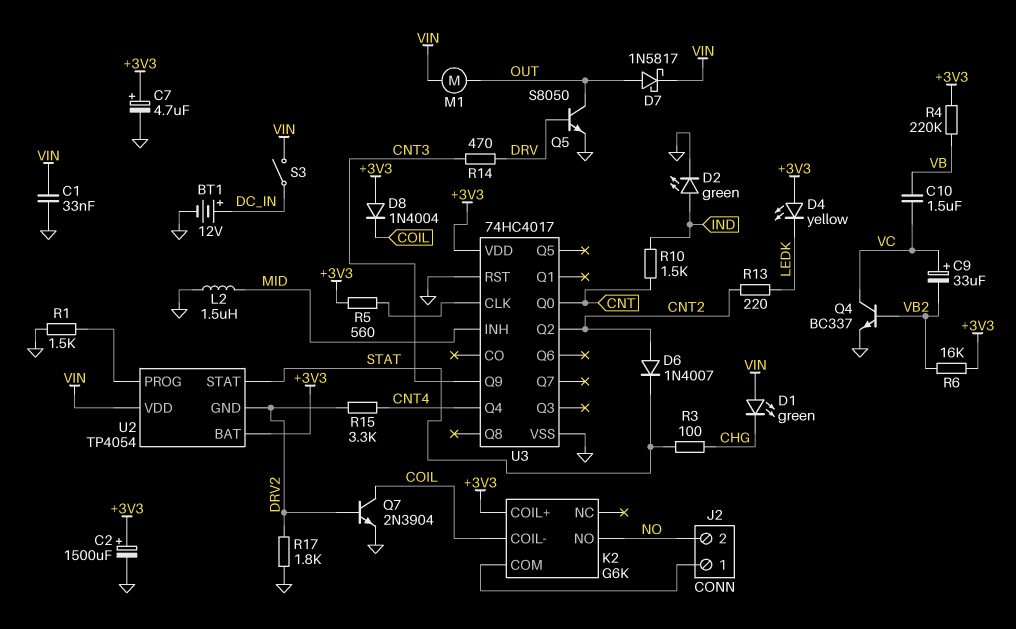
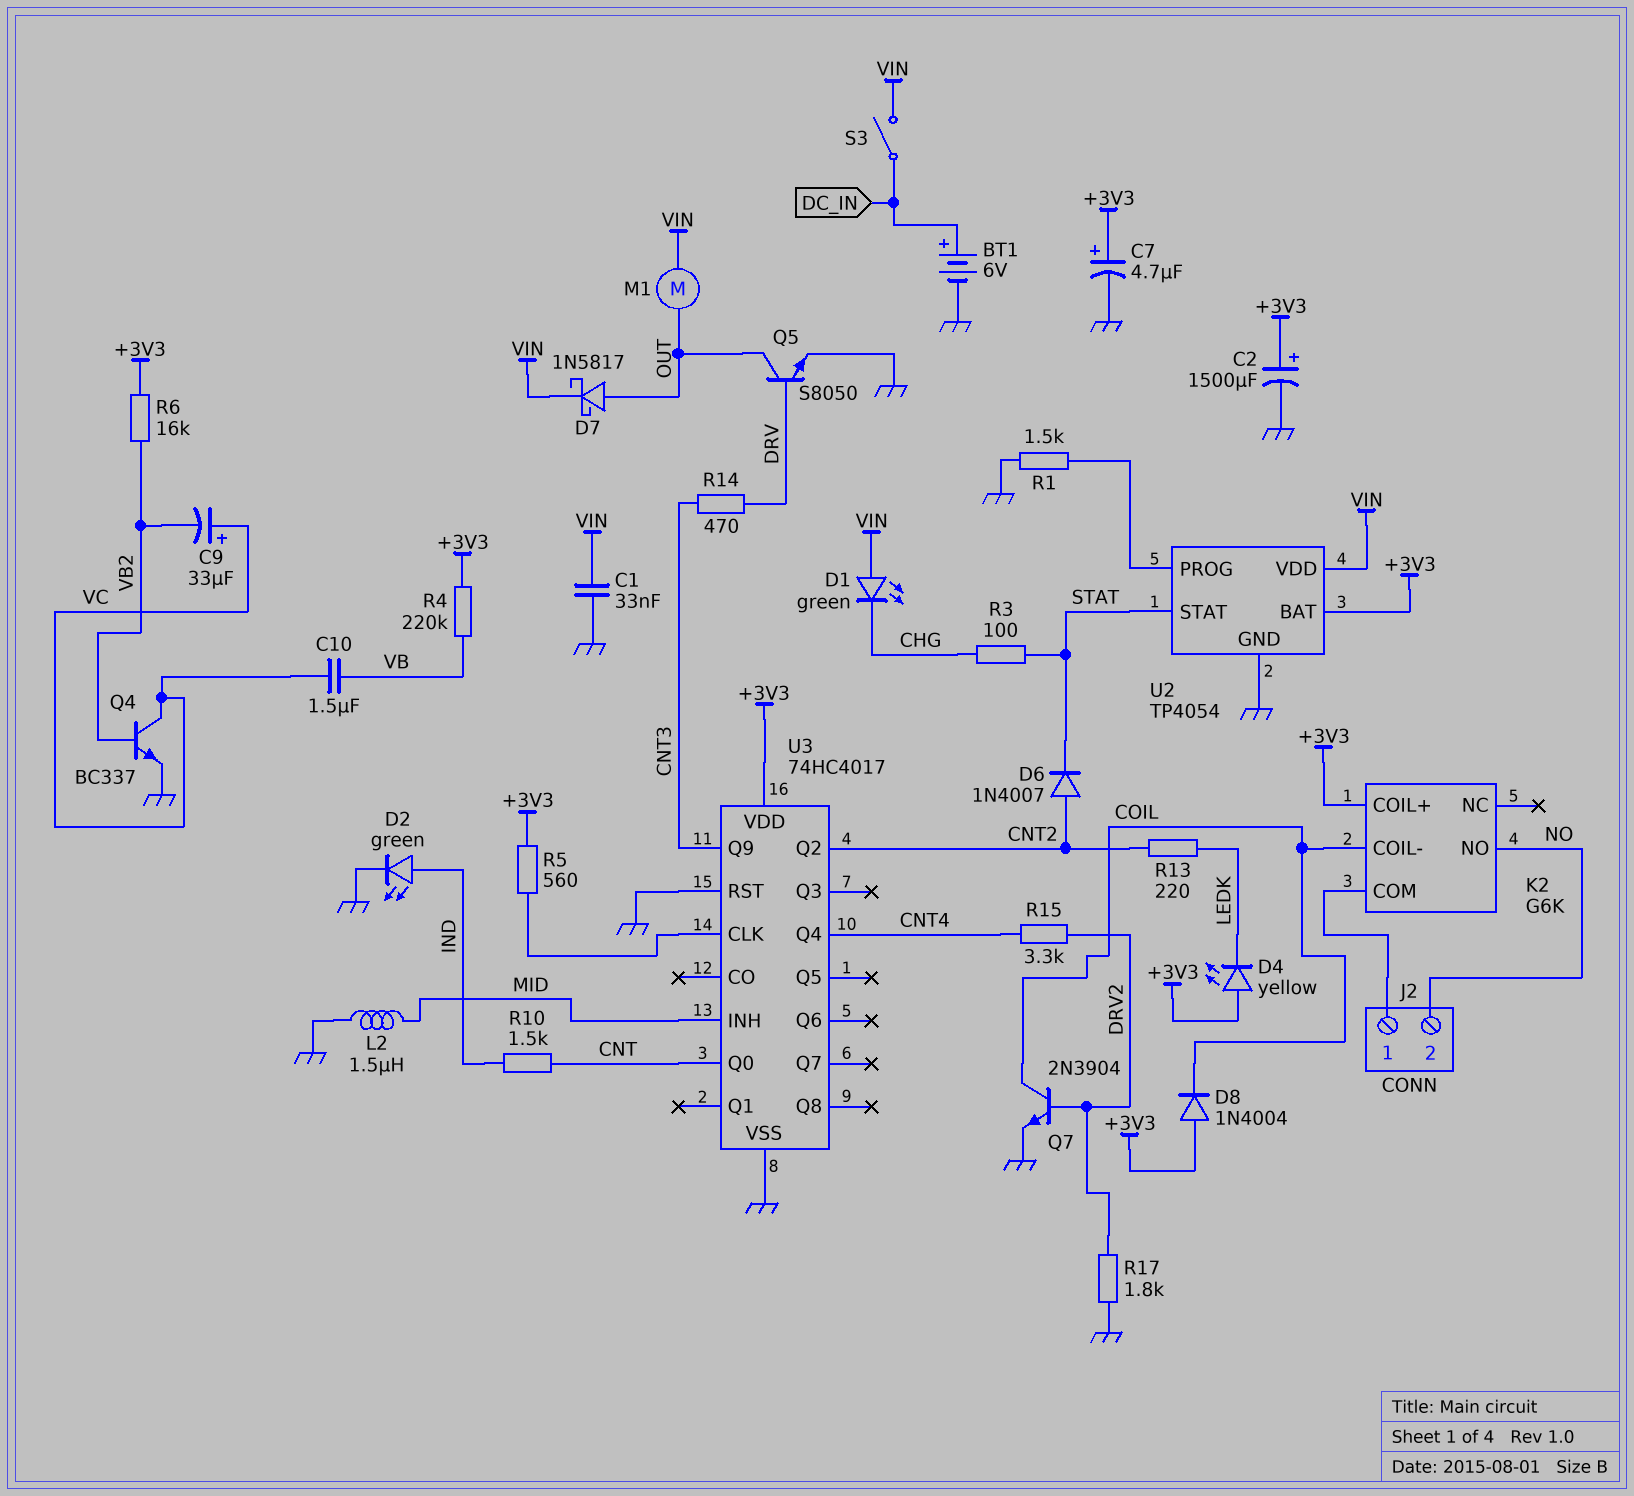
BT1: 12V (plus DC_IN, minus GND) -> 6V (plus DC_IN, minus GND)
U2 pin GND: DRV2 -> GND

